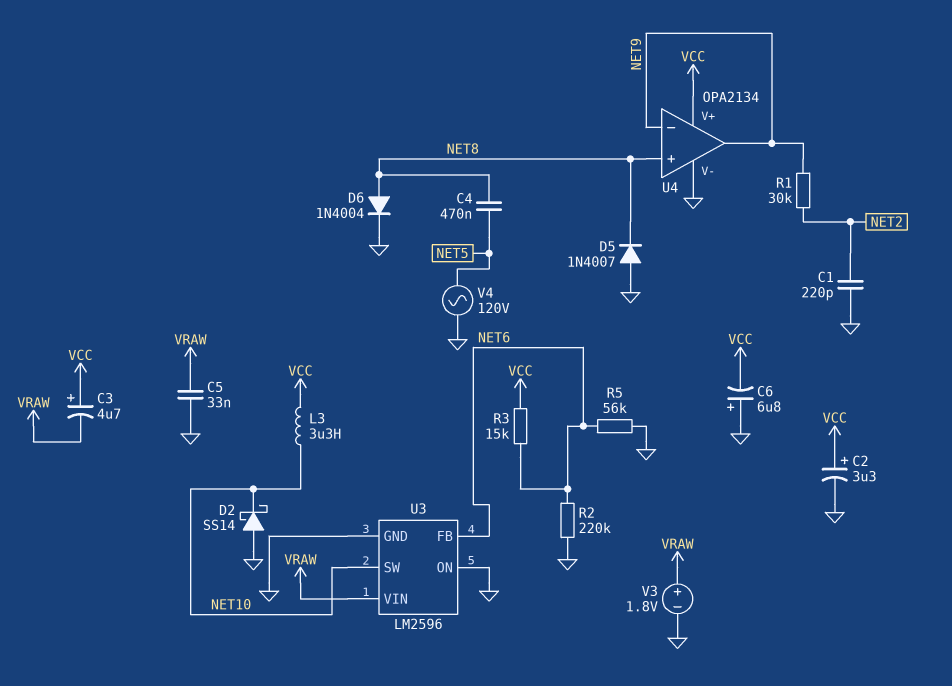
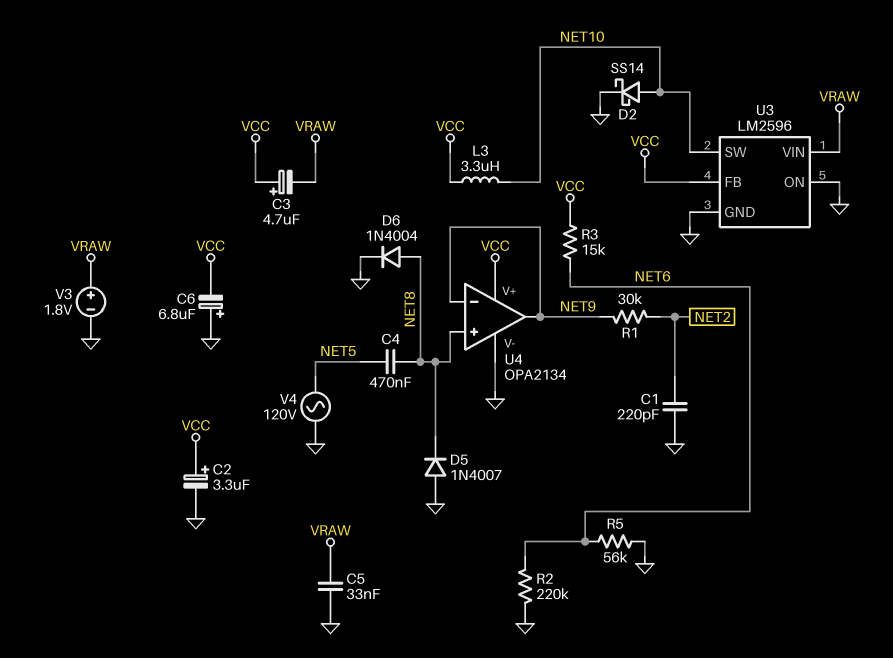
D2: schottky SS14 (A GND, K NET10) -> schottky SS14 (A NET10, K GND)
U3 pin FB: NET6 -> VCC

